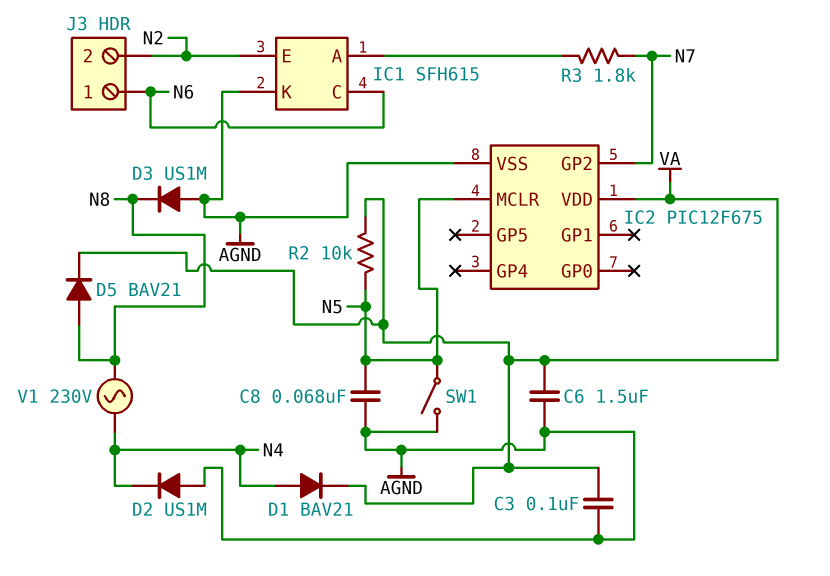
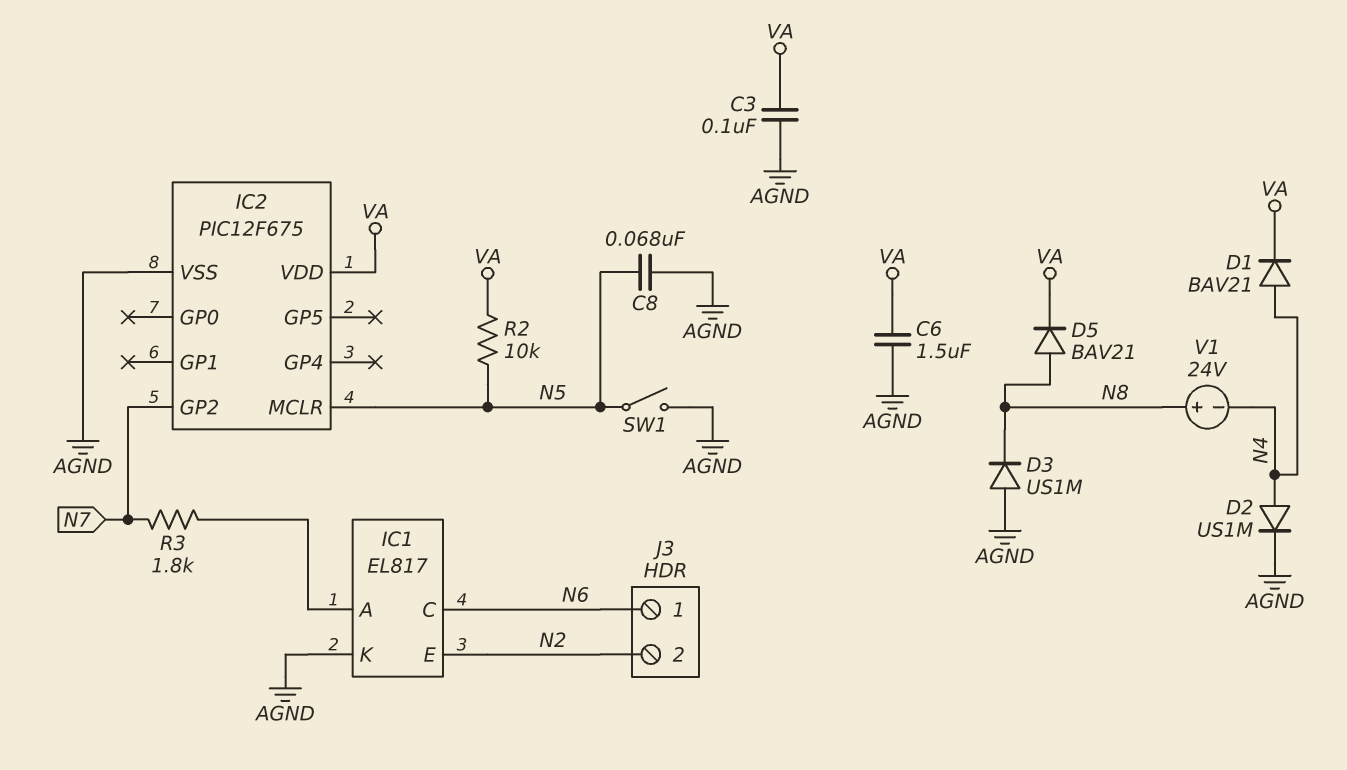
D2: diode US1M (A AGND, K N4) -> diode US1M (A N4, K AGND)
IC1: SFH615 -> EL817
V1: AC 230V (N4, N8) -> 24V (plus N8, minus N4)

